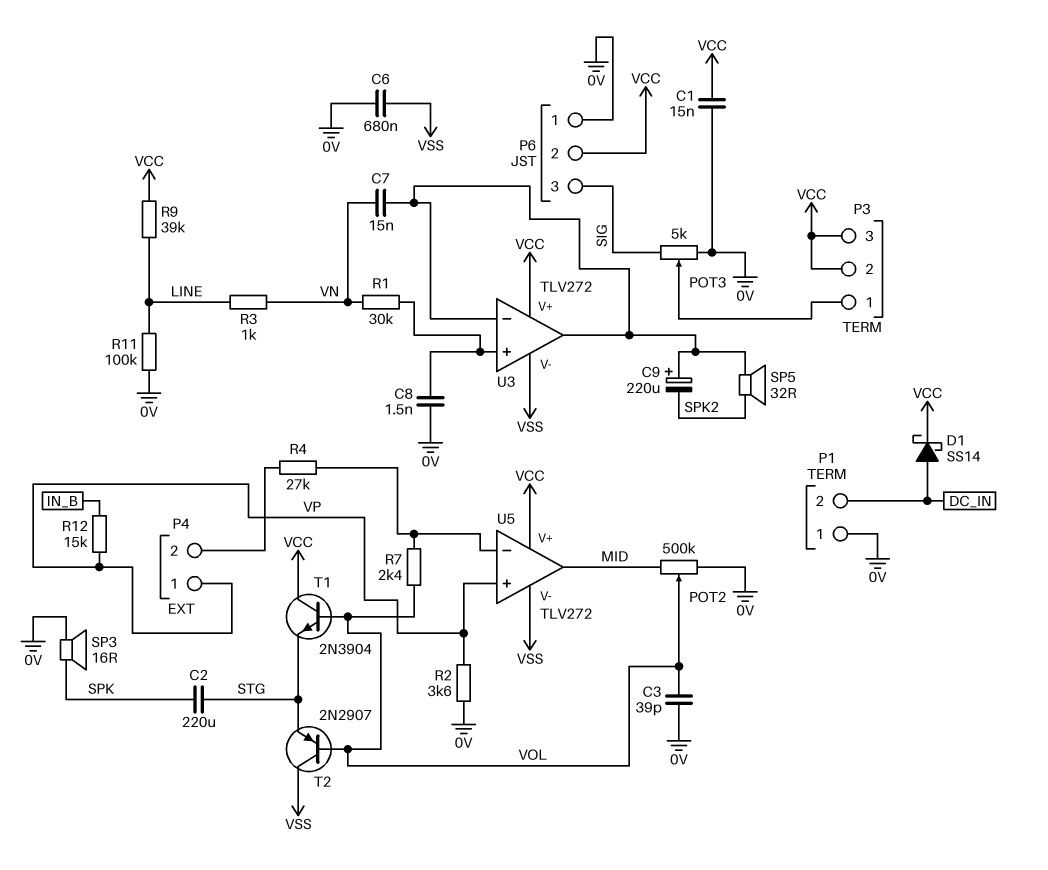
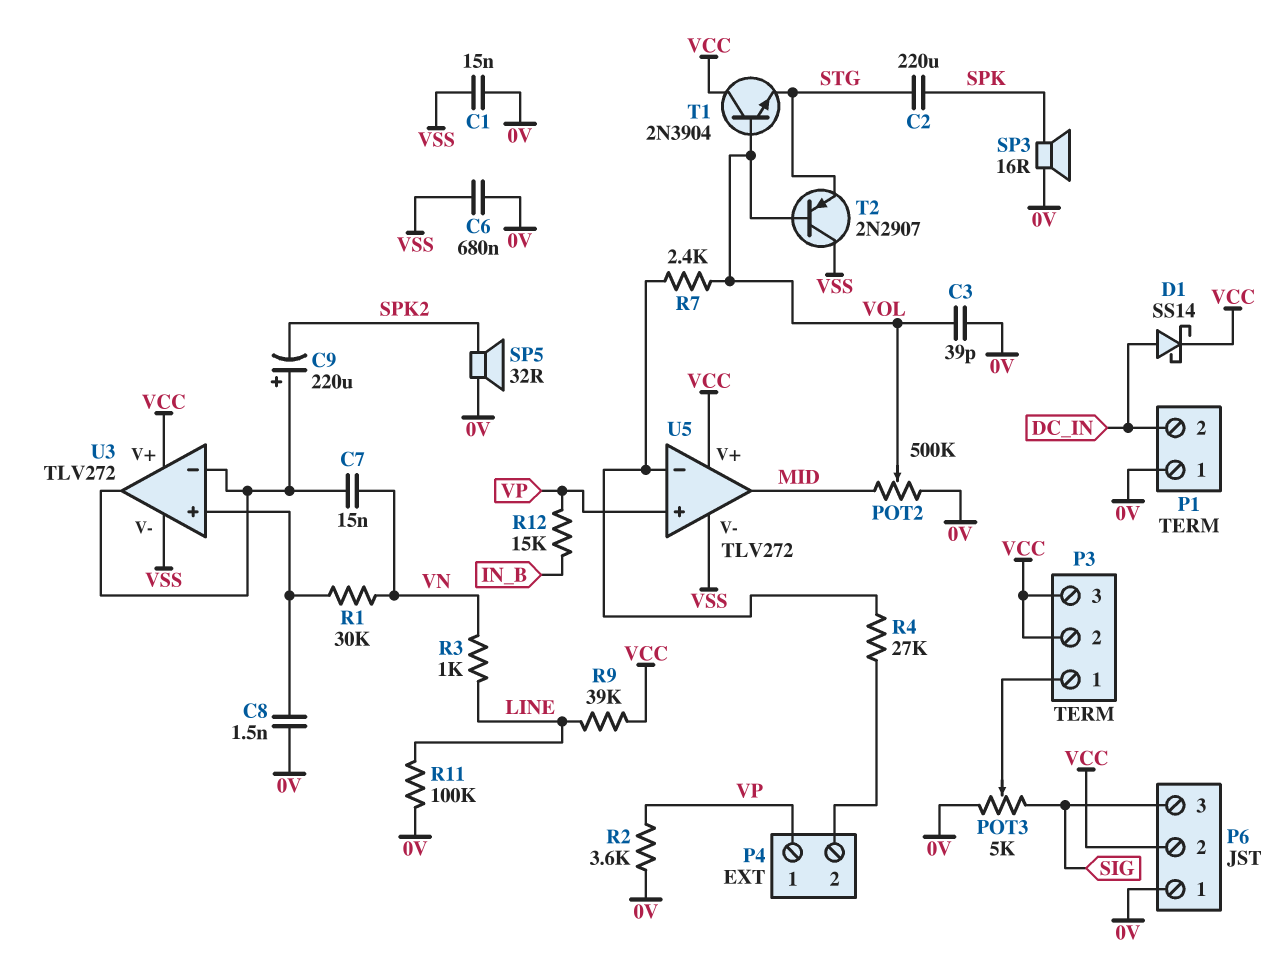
C1: 15nF (0V, VCC) -> 15nF (0V, VSS)
SP5: speaker 32R (SPK2, U3/in-) -> speaker 32R (0V, SPK2)

